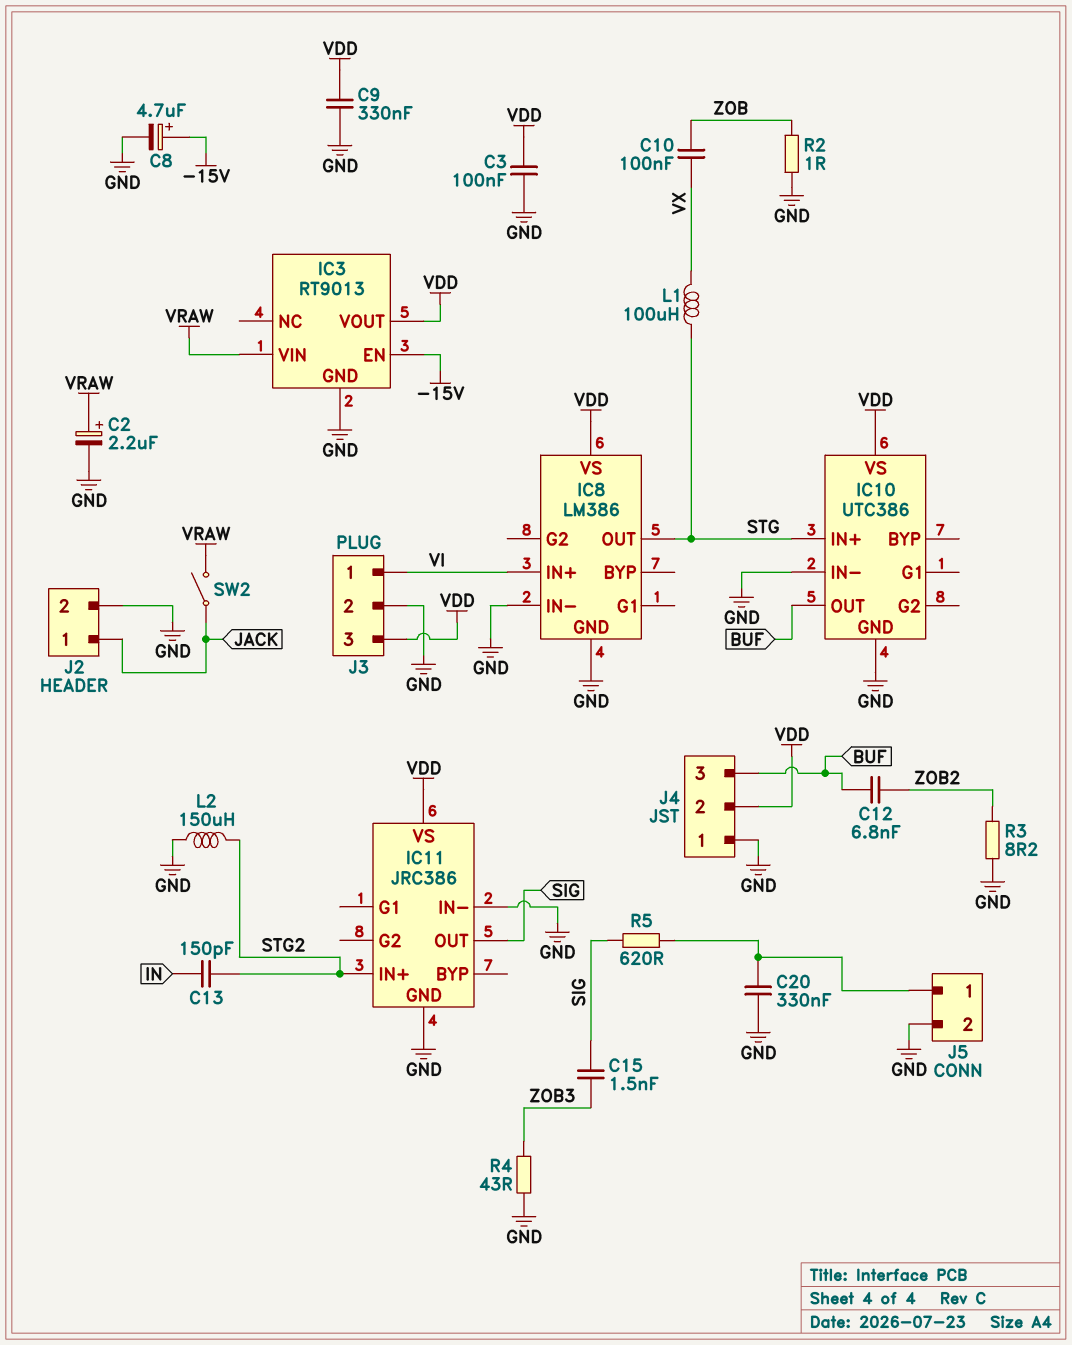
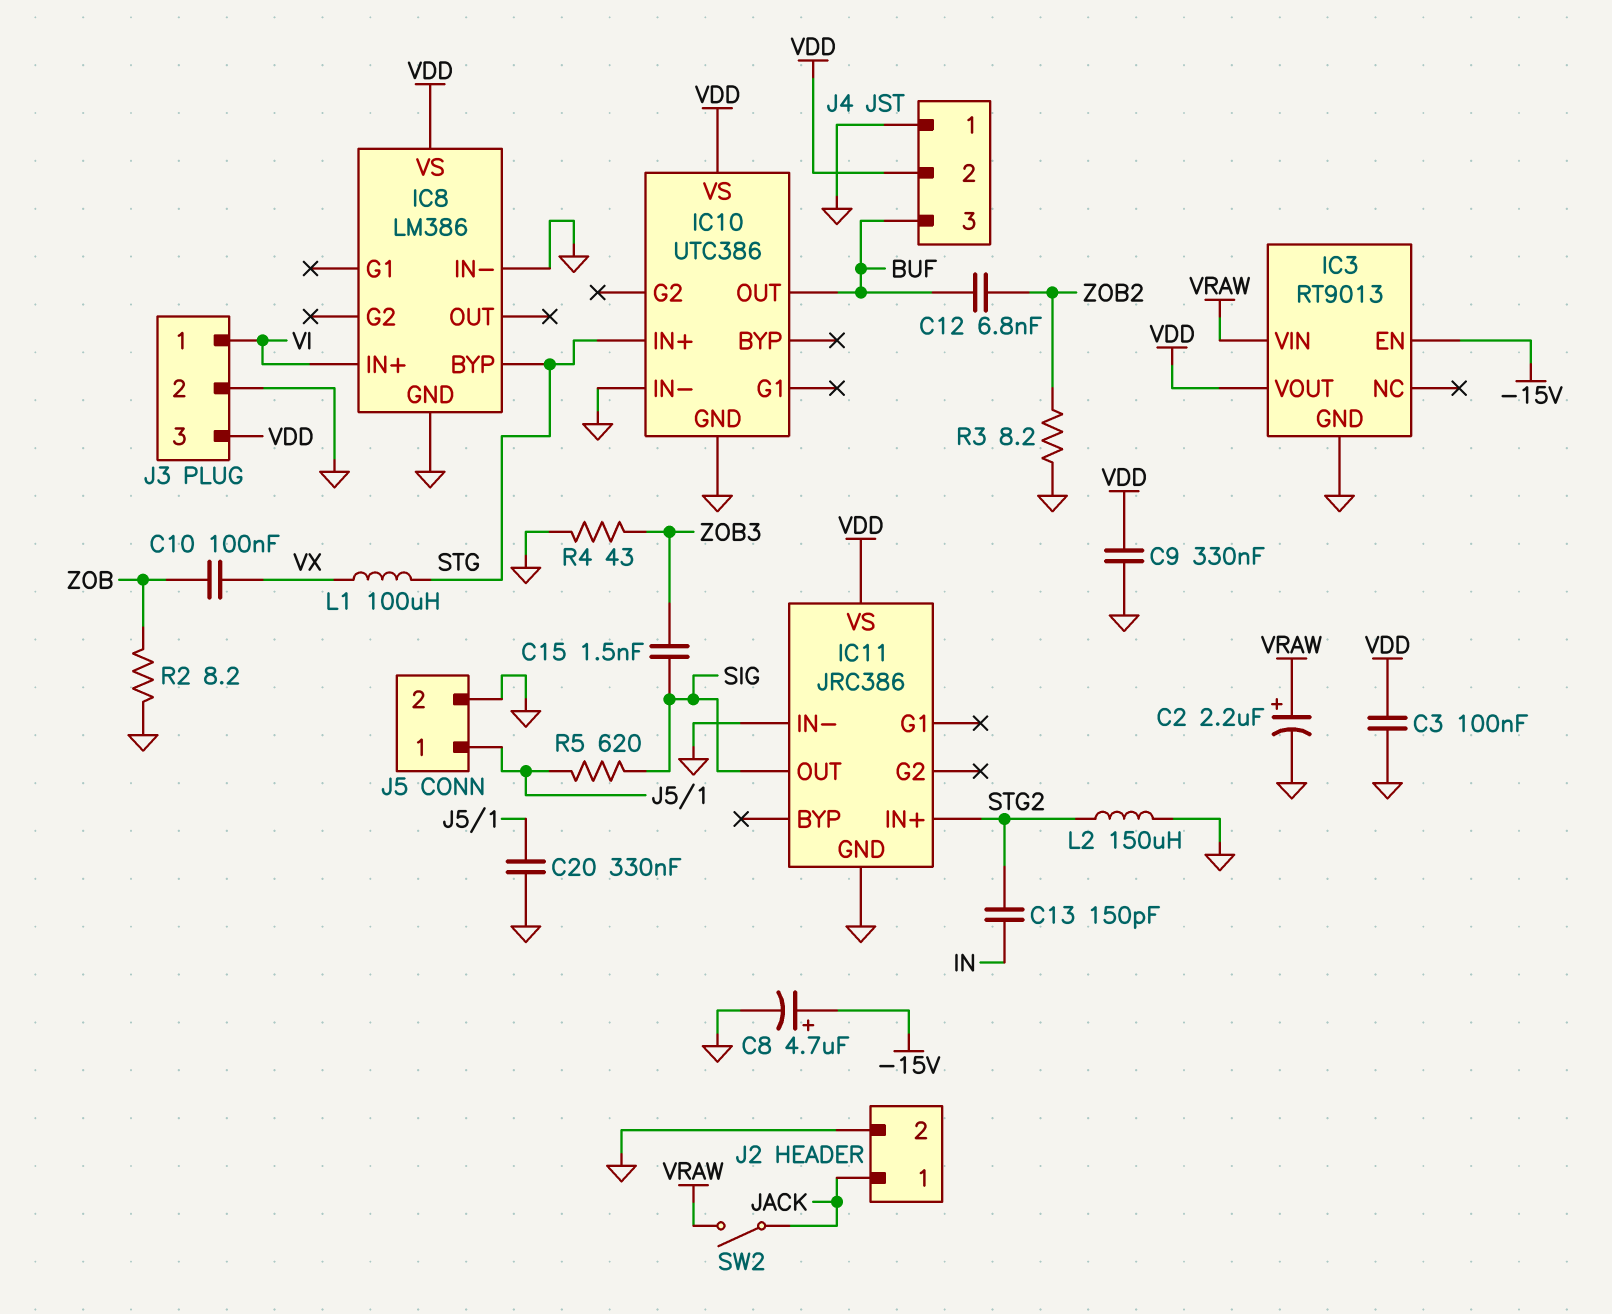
IC8 pin BYP: none -> STG
IC8 pin OUT: STG -> none
R2: 1 (GND, ZOB) -> 8.2 (GND, ZOB)

